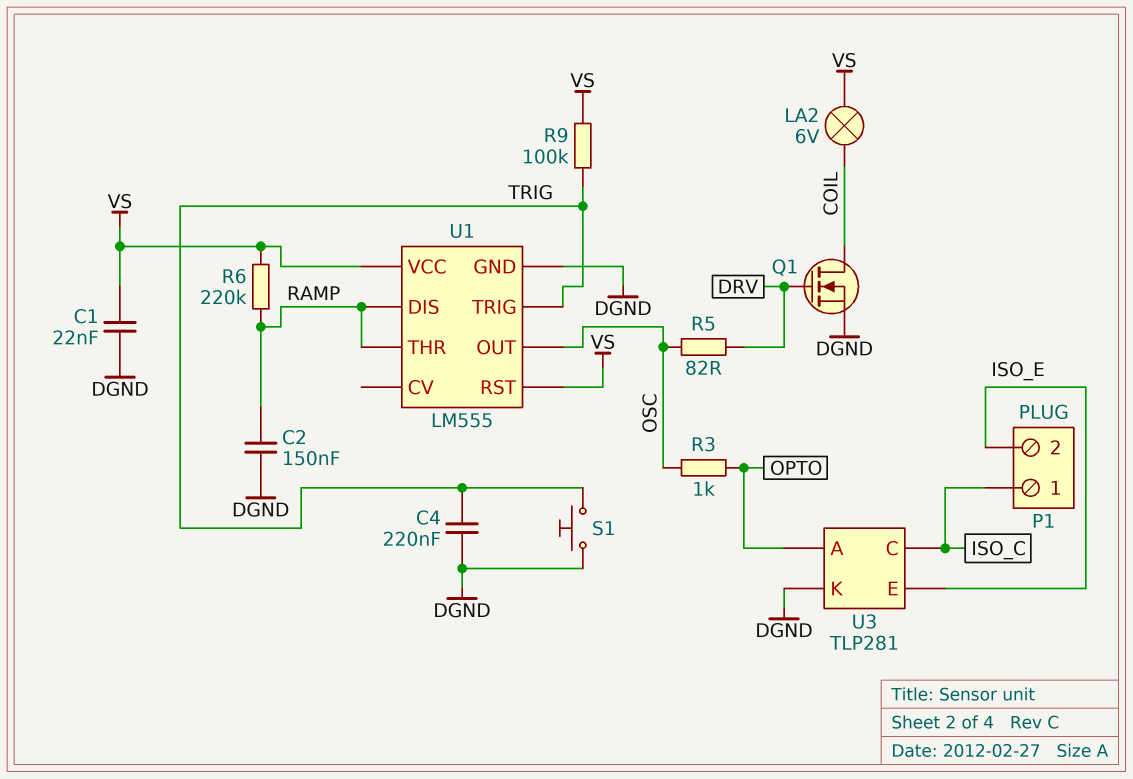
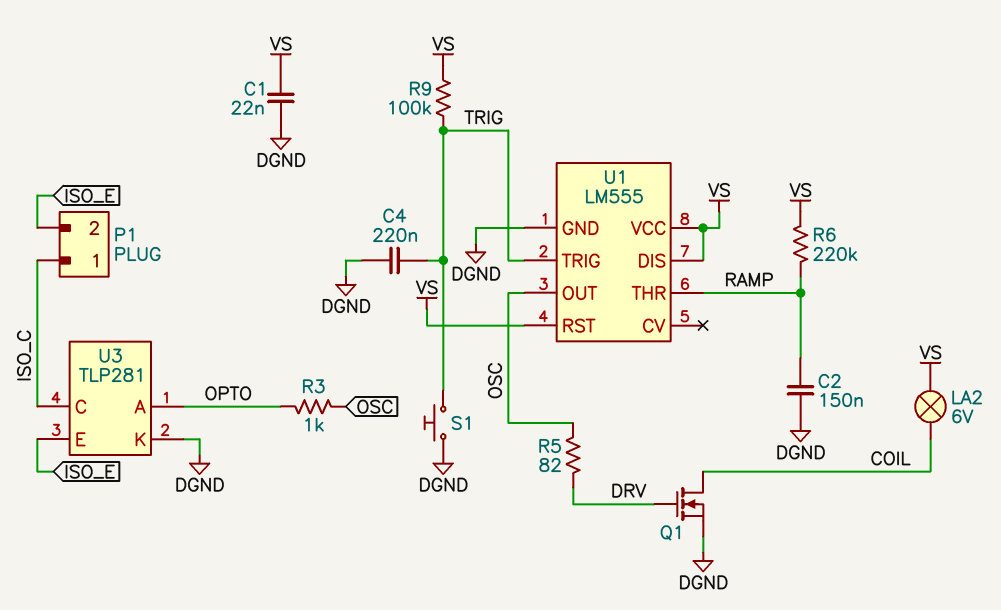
U1 pin DIS: RAMP -> VS

